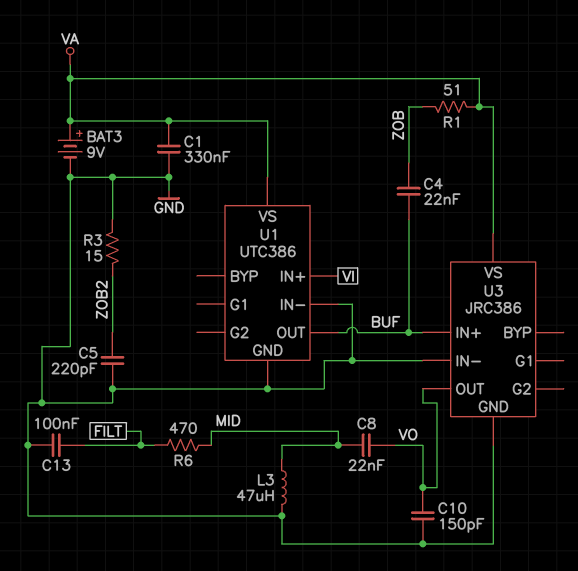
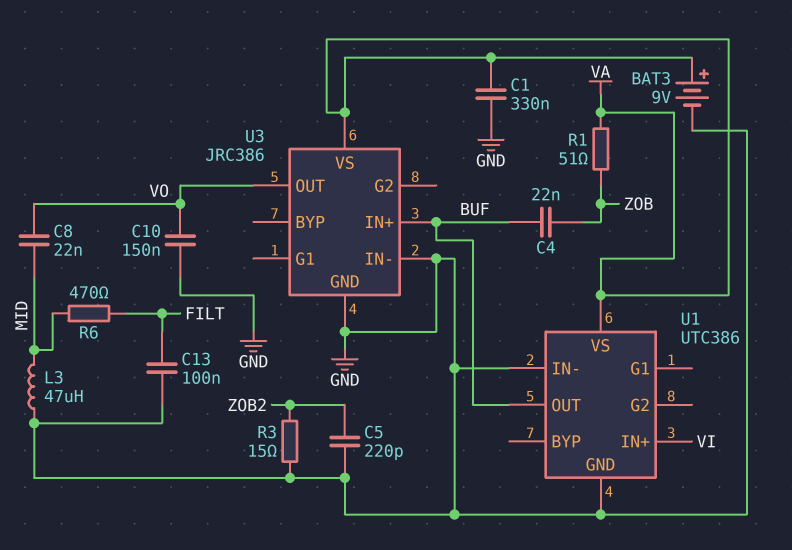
C10: 150pF (GND, VO) -> 150nF (GND, VO)

